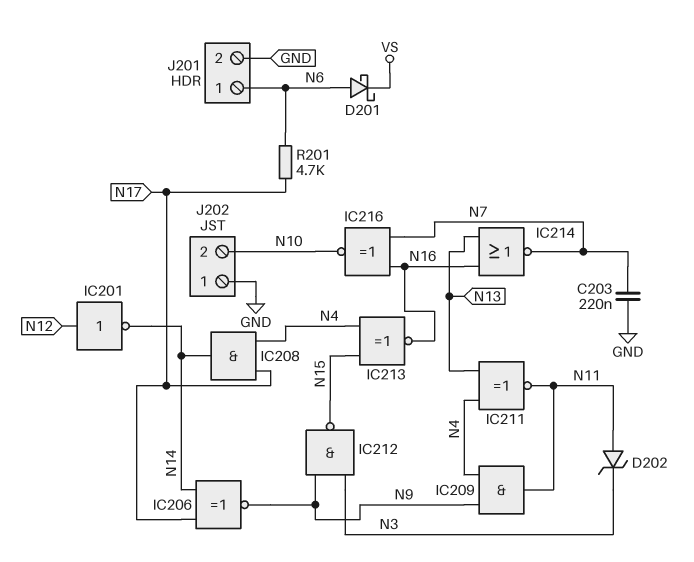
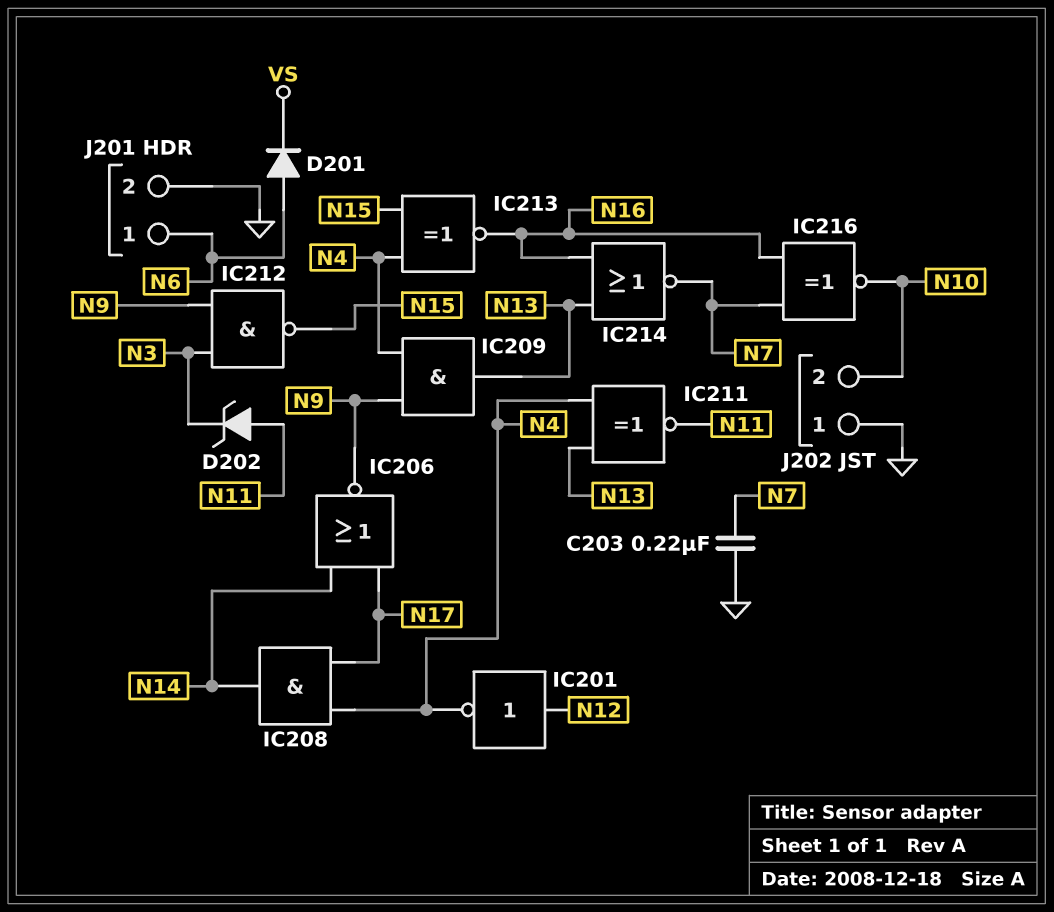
D201: schottky (A N6, K VS) -> diode (A N6, K VS)
IC201: NOT (in N12, out N14) -> NOT (in N12, out N4)
IC206: XNOR (in N14, in N17, out N9) -> NOR (in N14, in N17, out N9)
IC209: AND (in N4, in N9, out N11) -> AND (in N4, in N9, out N13)
R201: 4.7k (N6, N17) -> none

